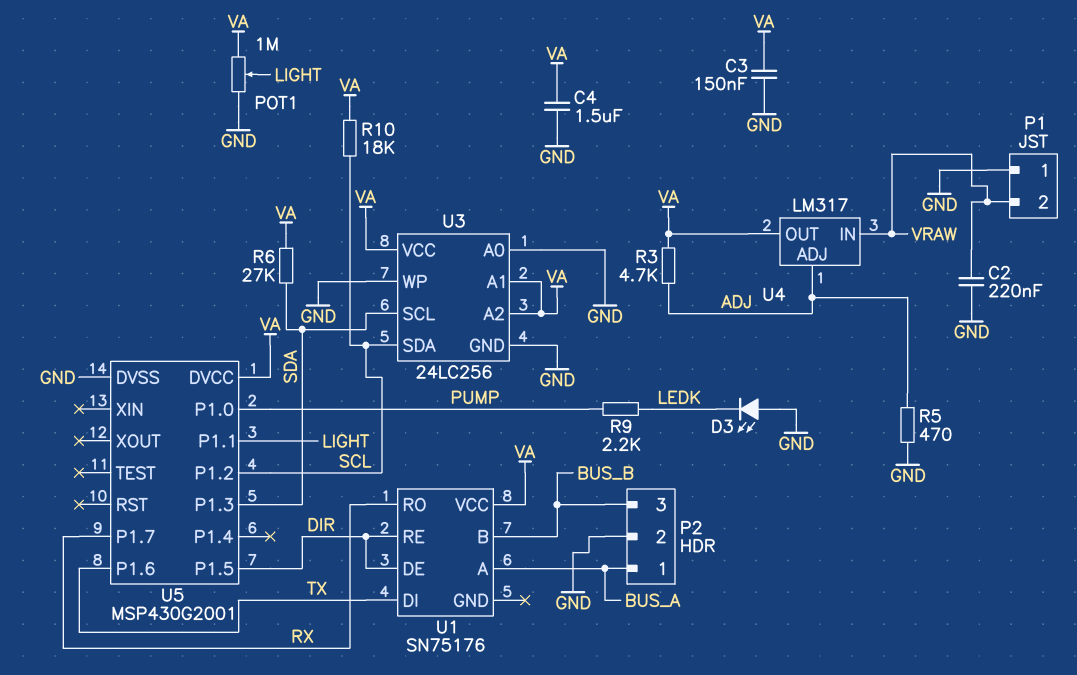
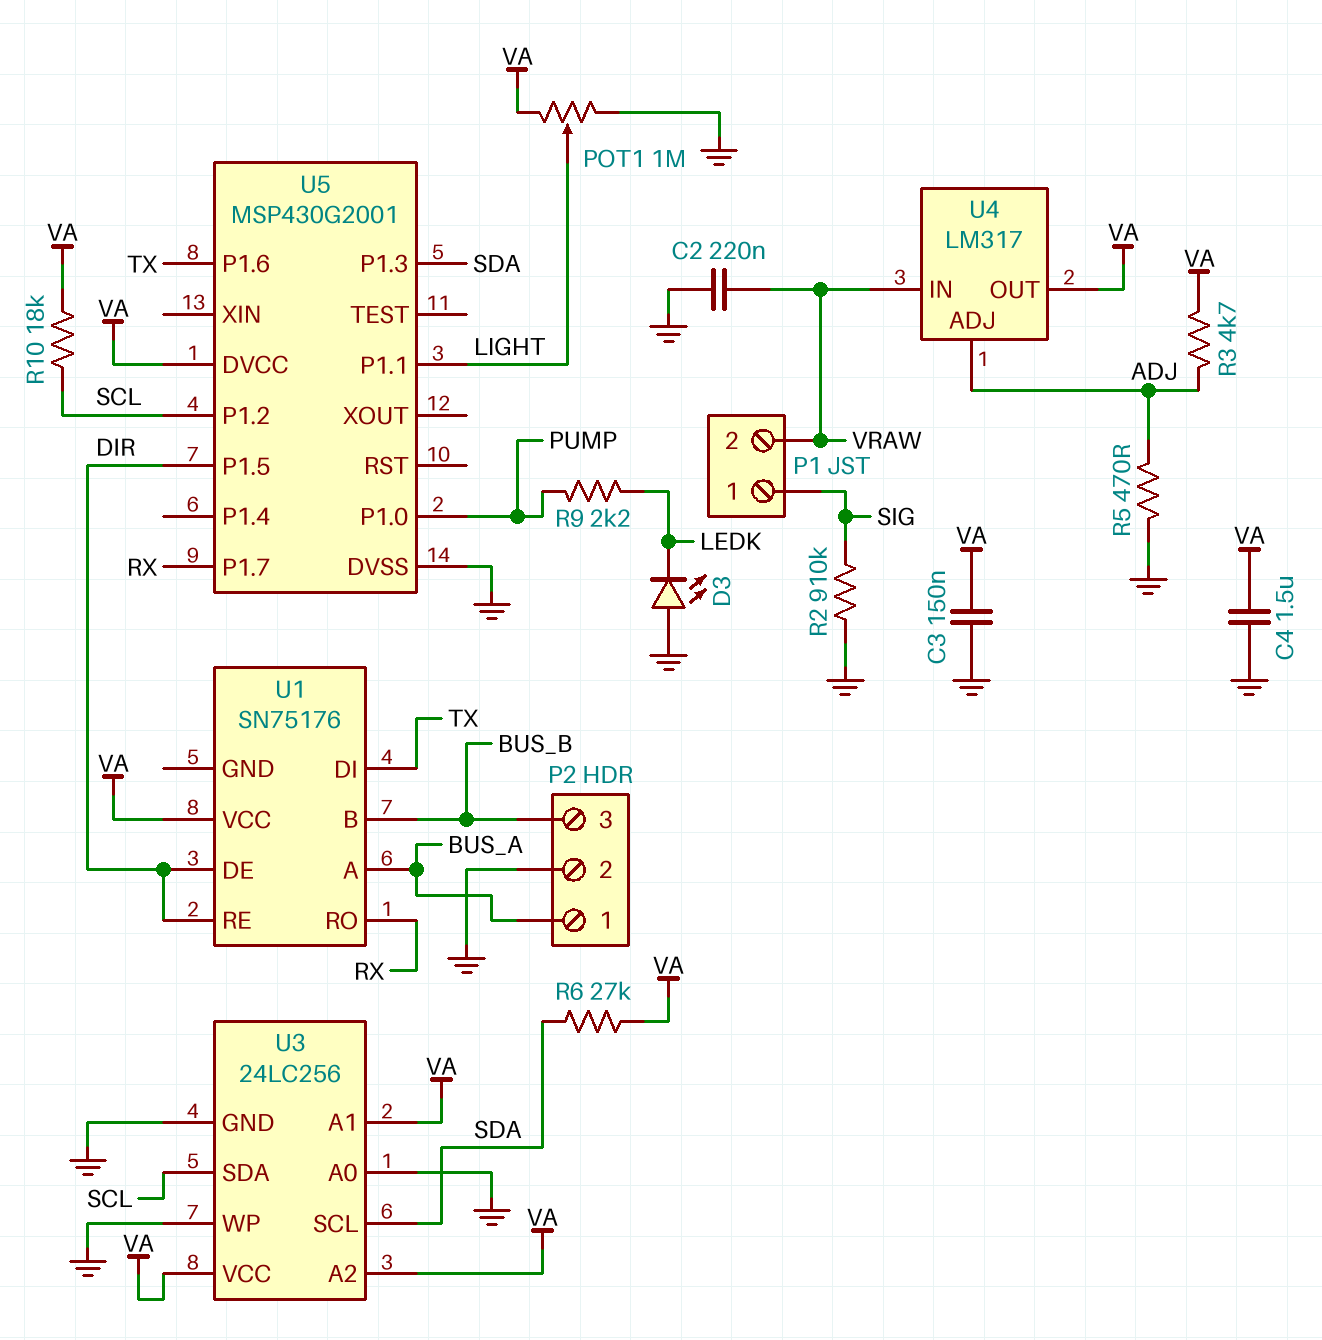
P1 pin 1: GND -> SIG
R2: none -> 910k (GND, SIG)

